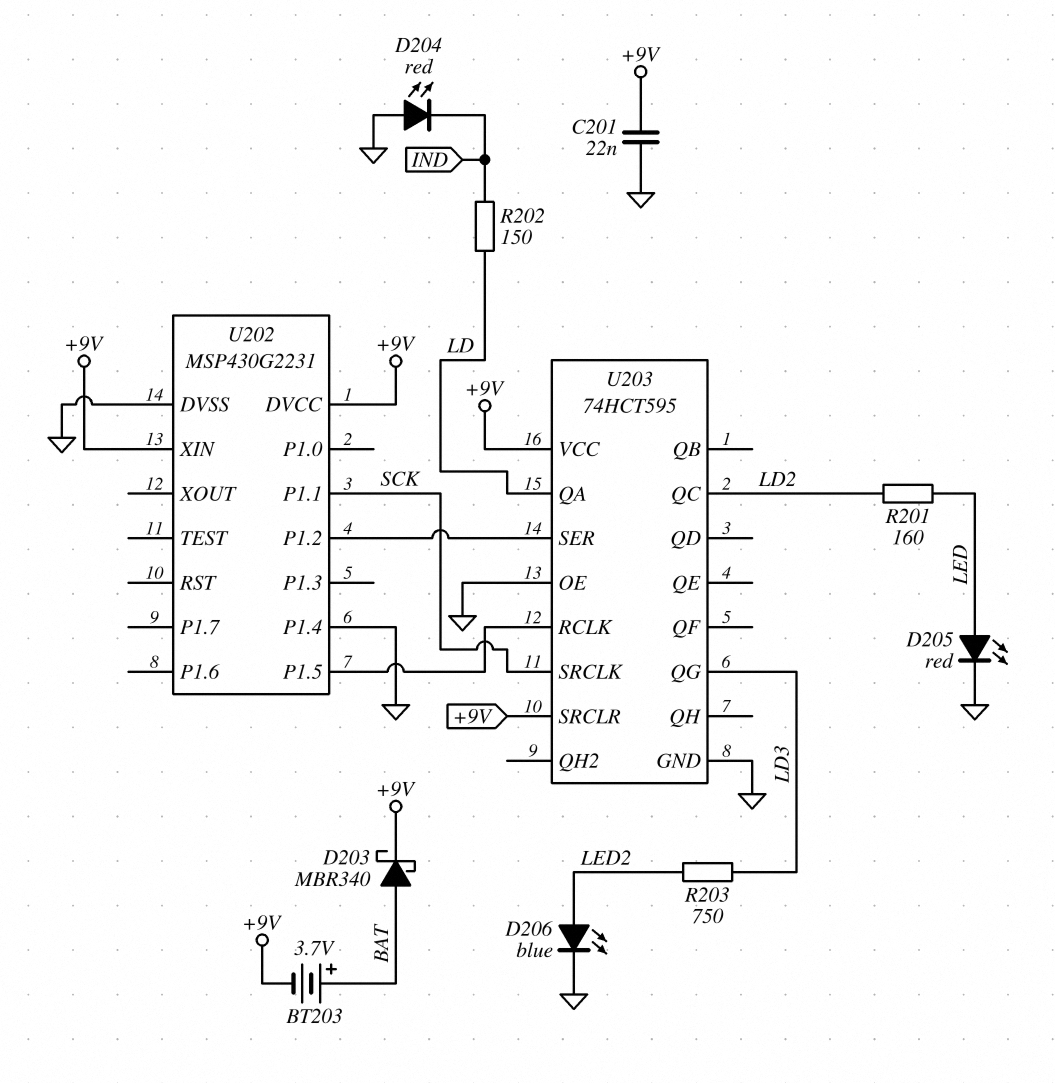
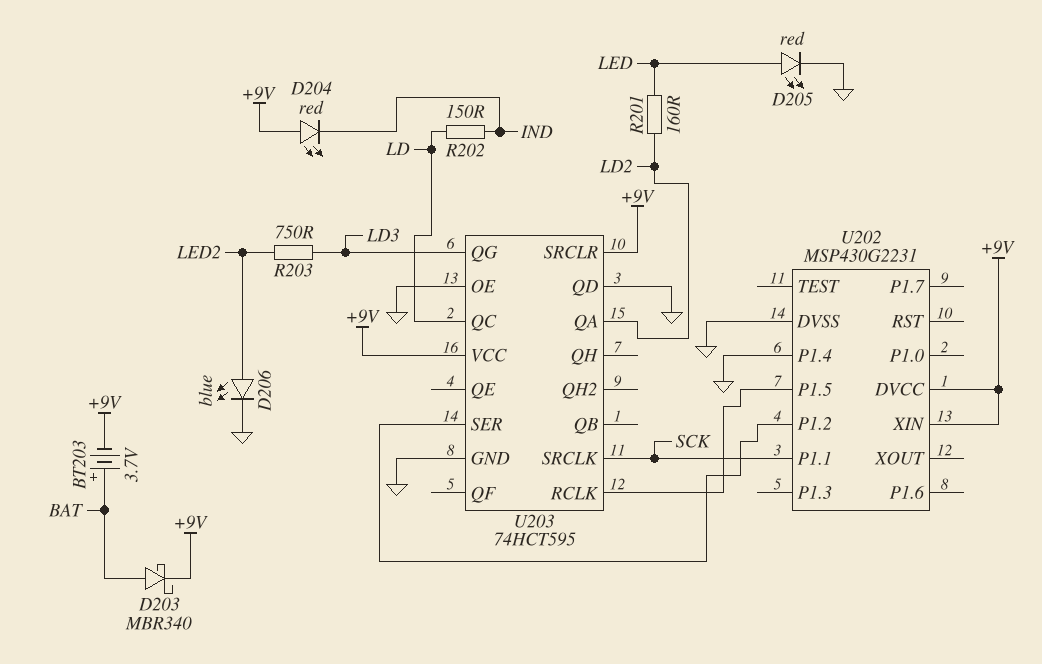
C201: 22nF (+9V, GND) -> none
D204: LED red (A GND, K IND) -> LED red (A +9V, K IND)
U203 pin QA: LD -> LD2
U203 pin QC: LD2 -> LD
U203 pin QD: none -> GND

